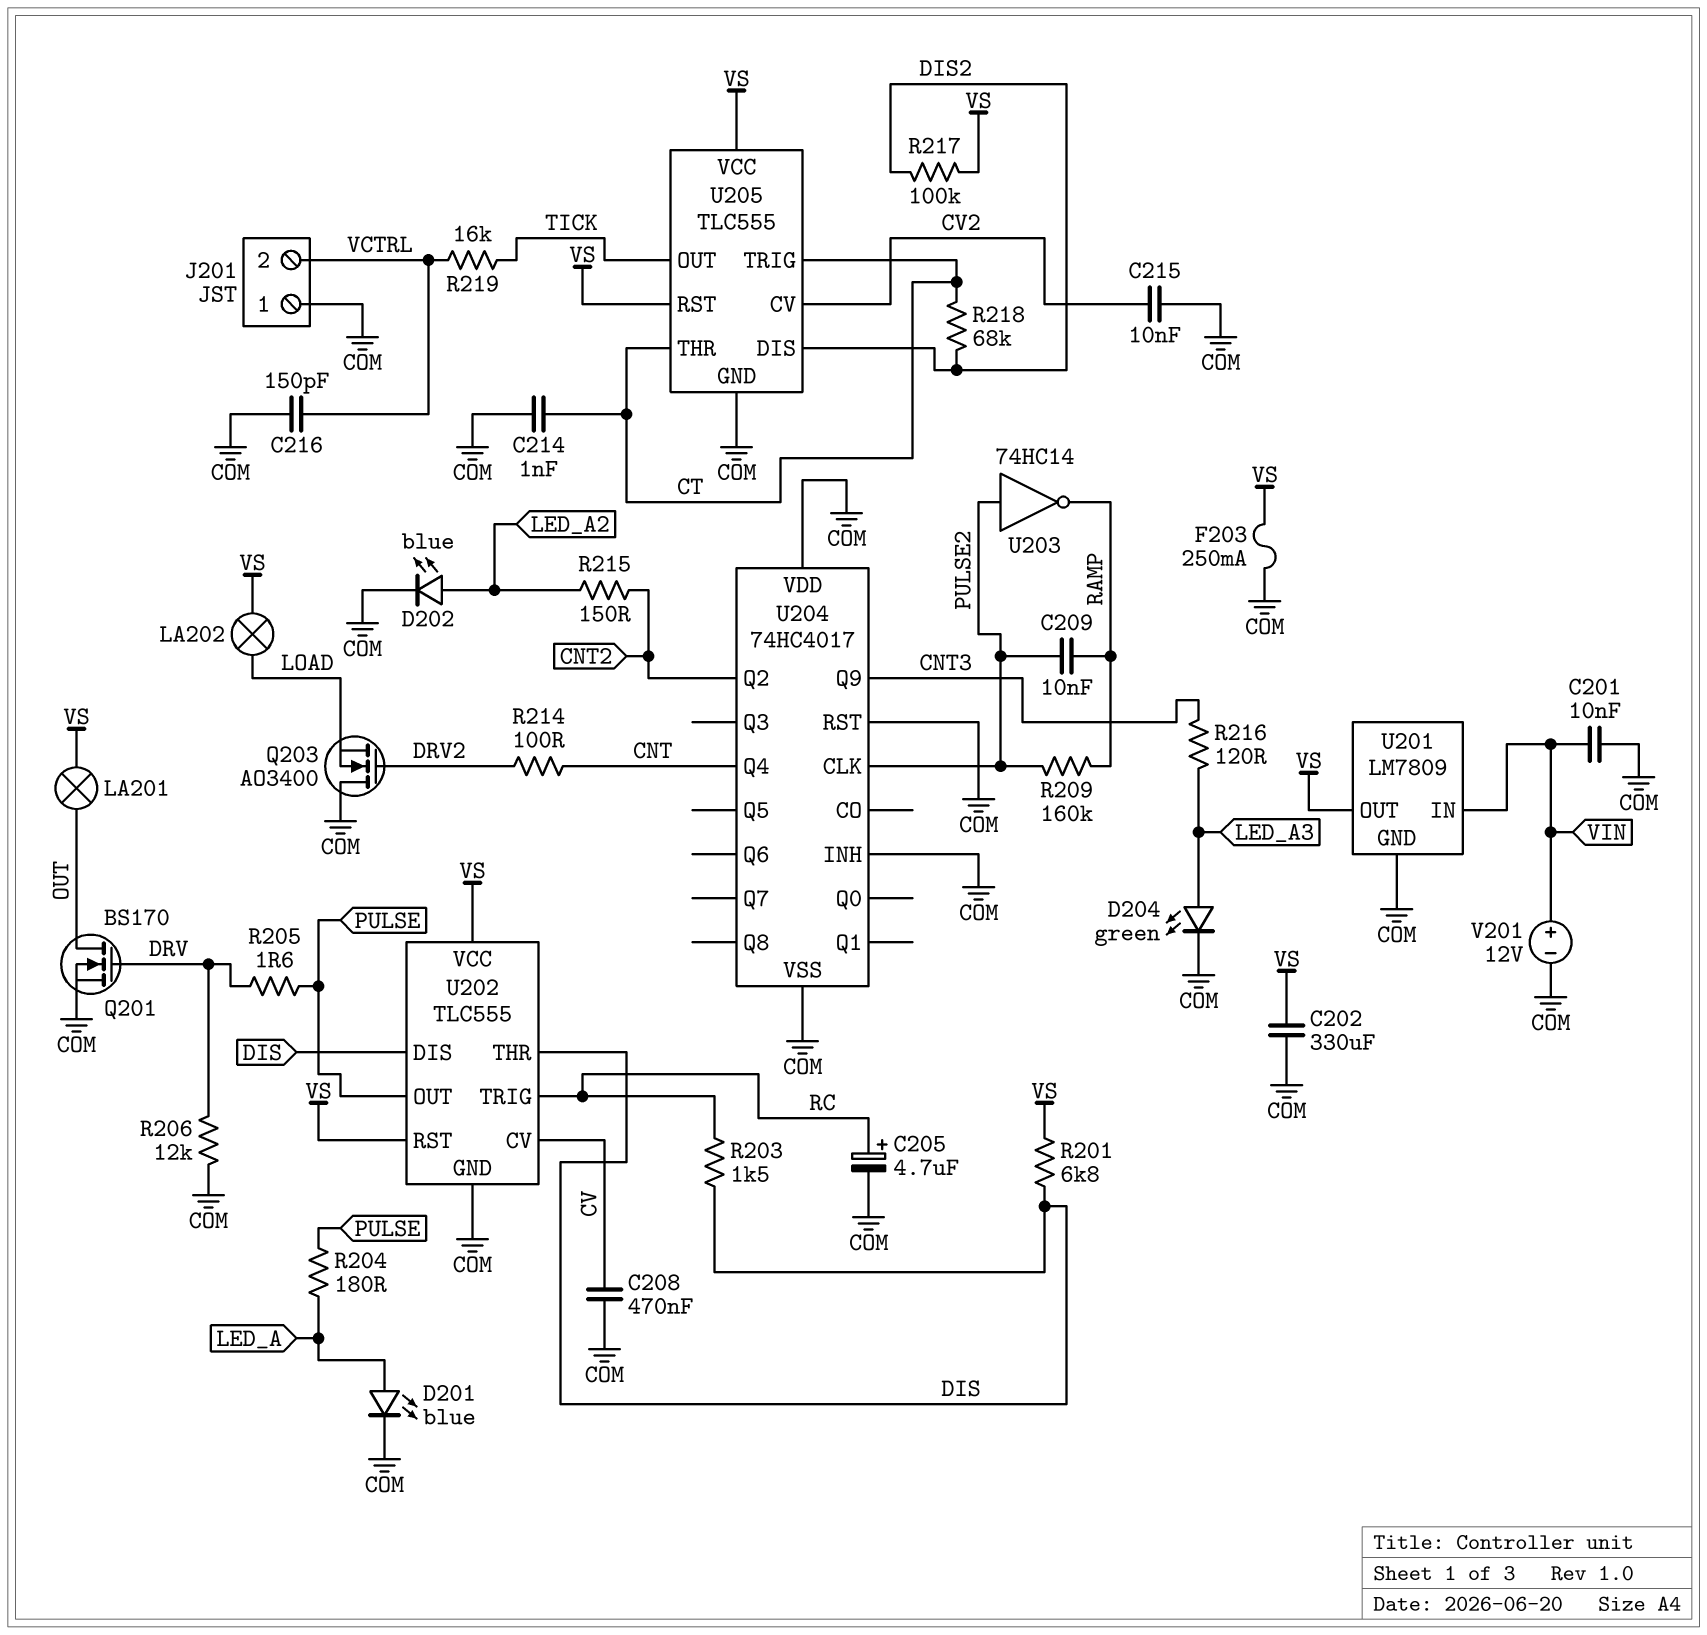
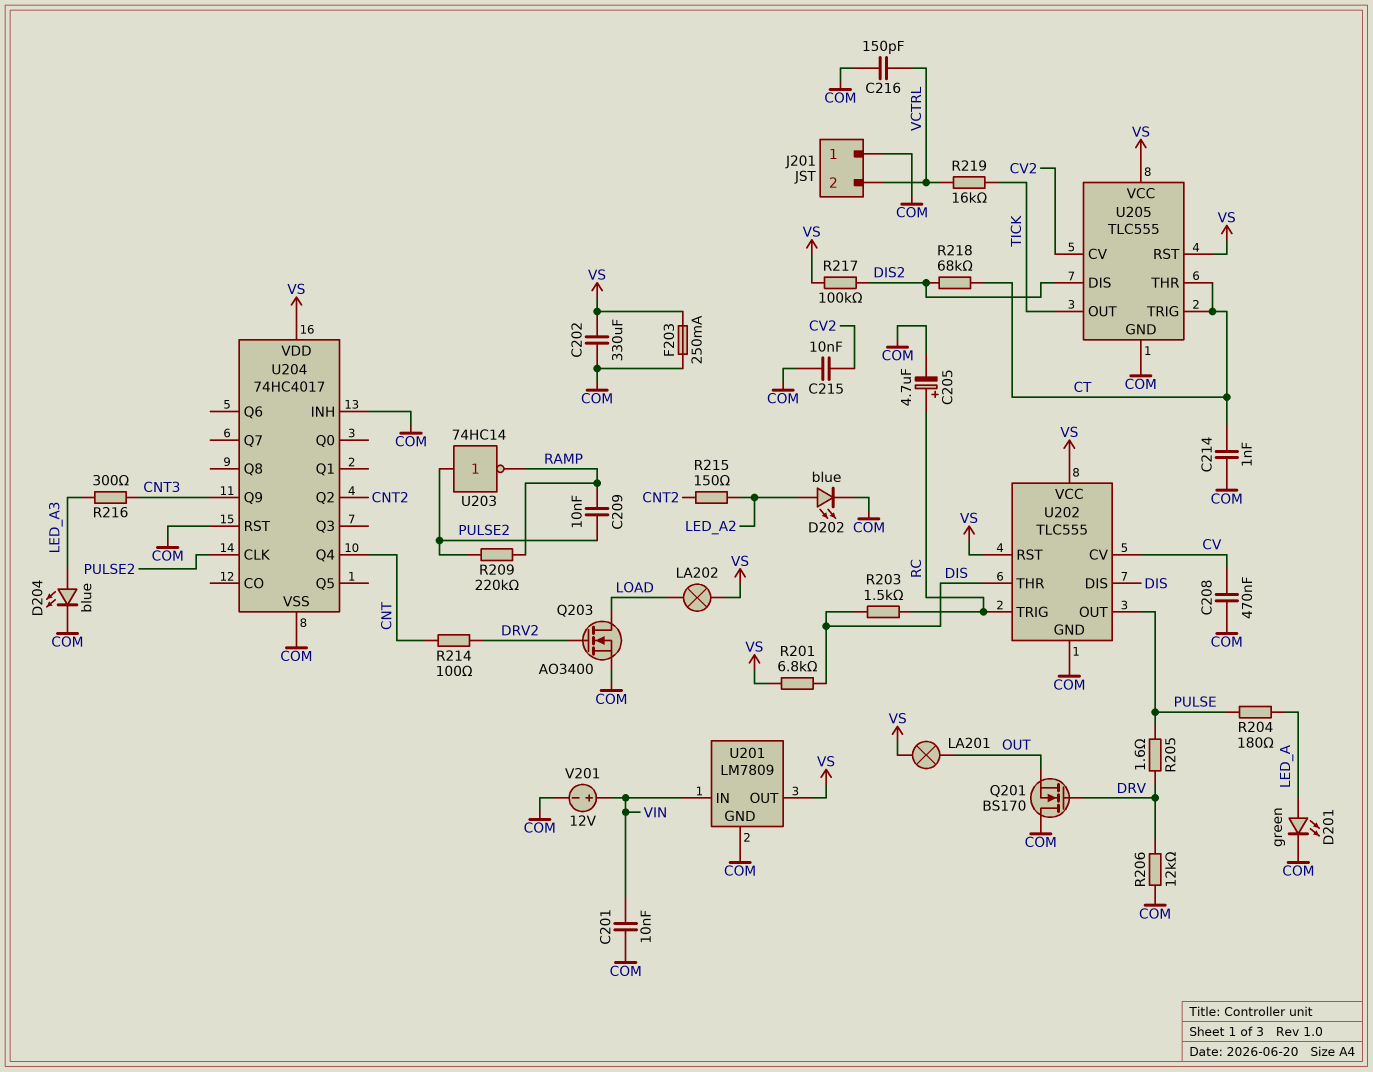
D201: LED blue (A LED_A, K COM) -> LED green (A LED_A, K COM)
D204: LED green (A LED_A3, K COM) -> LED blue (A LED_A3, K COM)
Q201: NMOS BS170 (G DRV, D OUT, S COM) -> NMOS BS170 (G DRV, D COM, S OUT)
Q203: NMOS AO3400 (G DRV2, D COM, S LOAD) -> NMOS AO3400 (G DRV2, D LOAD, S COM)
R209: 160k (PULSE2, RAMP) -> 220k (PULSE2, RAMP)
R216: 120 (CNT3, LED_A3) -> 300 (CNT3, LED_A3)
U204 pin VDD: COM -> VS

